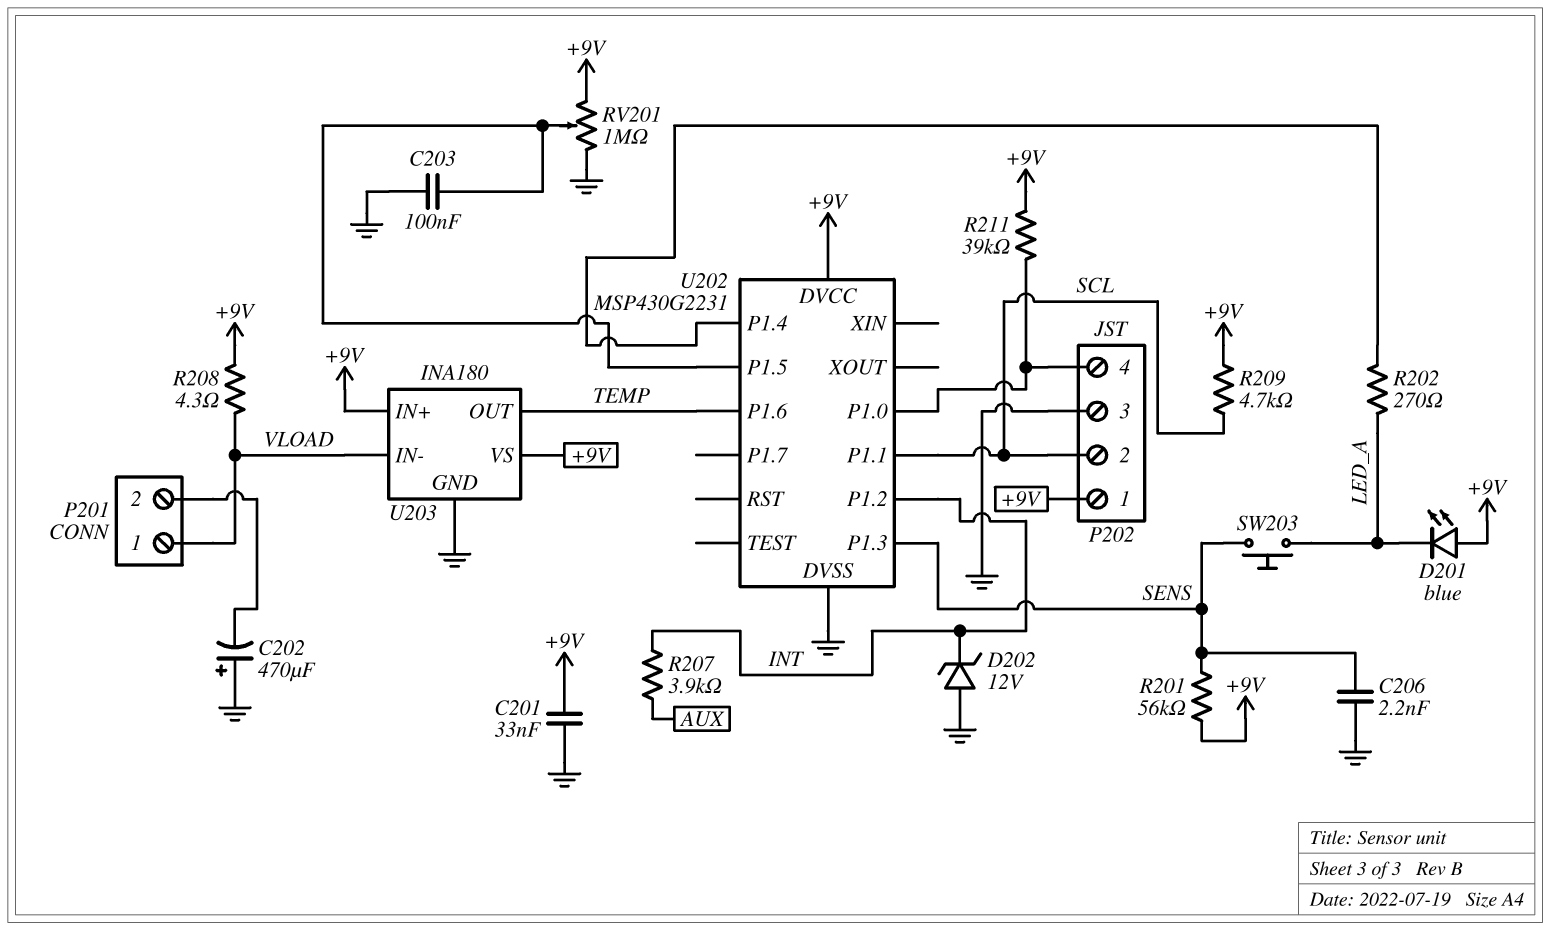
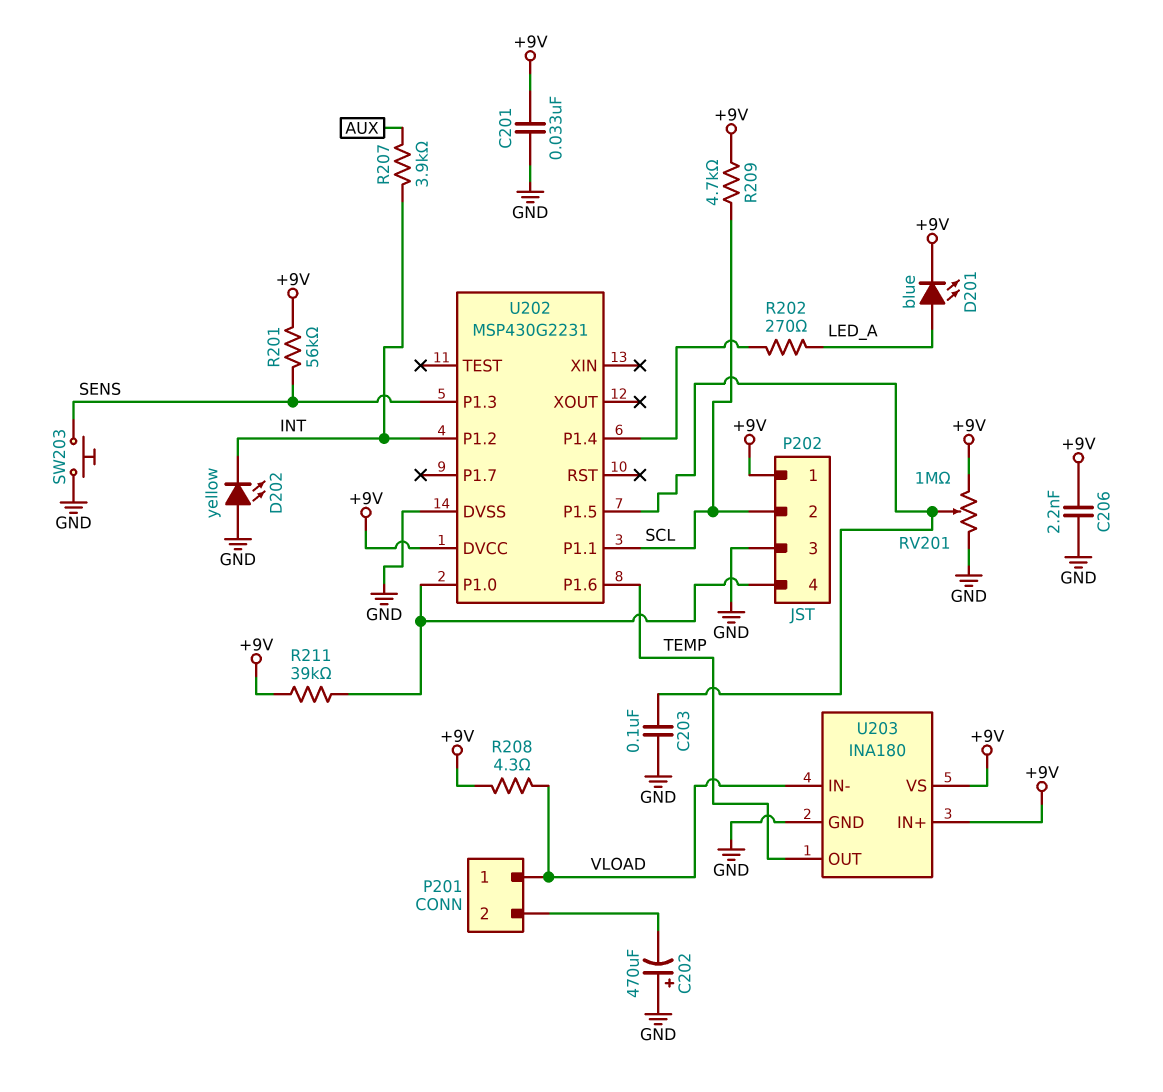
C206: 2.2nF (GND, SENS) -> 2.2nF (+9V, GND)
D201: LED blue (A +9V, K LED_A) -> LED blue (A LED_A, K +9V)
D202: zener 12V (A GND, K INT) -> LED yellow (A GND, K INT)
SW203: button (LED_A, SENS) -> button (GND, SENS)

